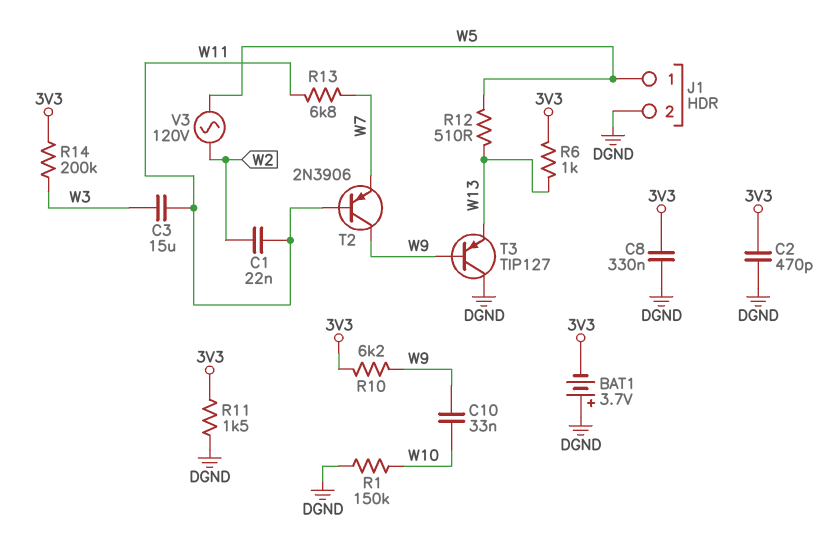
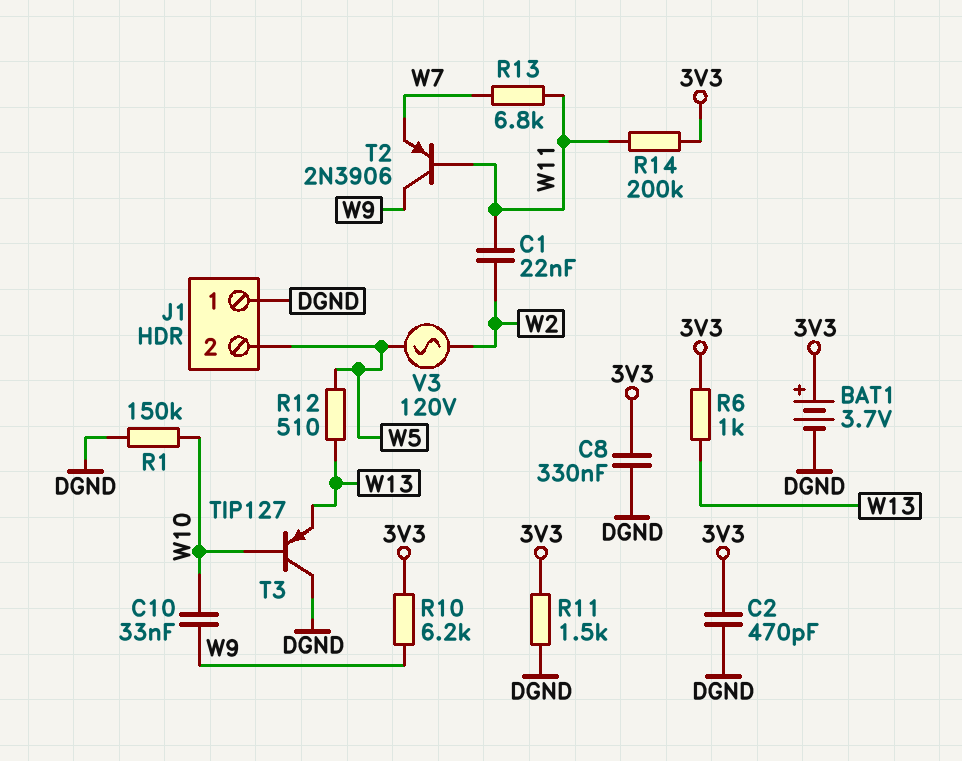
BAT1: 3.7V (plus DGND, minus 3V3) -> 3.7V (plus 3V3, minus DGND)
C3: 15uF (W3, W11) -> none
J1 pin 1: W5 -> DGND
J1 pin 2: DGND -> W5
R14: 200k (3V3, W3) -> 200k (3V3, W11)
T3: PNP TIP127 (B W9, C DGND, E W13) -> PNP TIP127 (B W10, C DGND, E W13)

